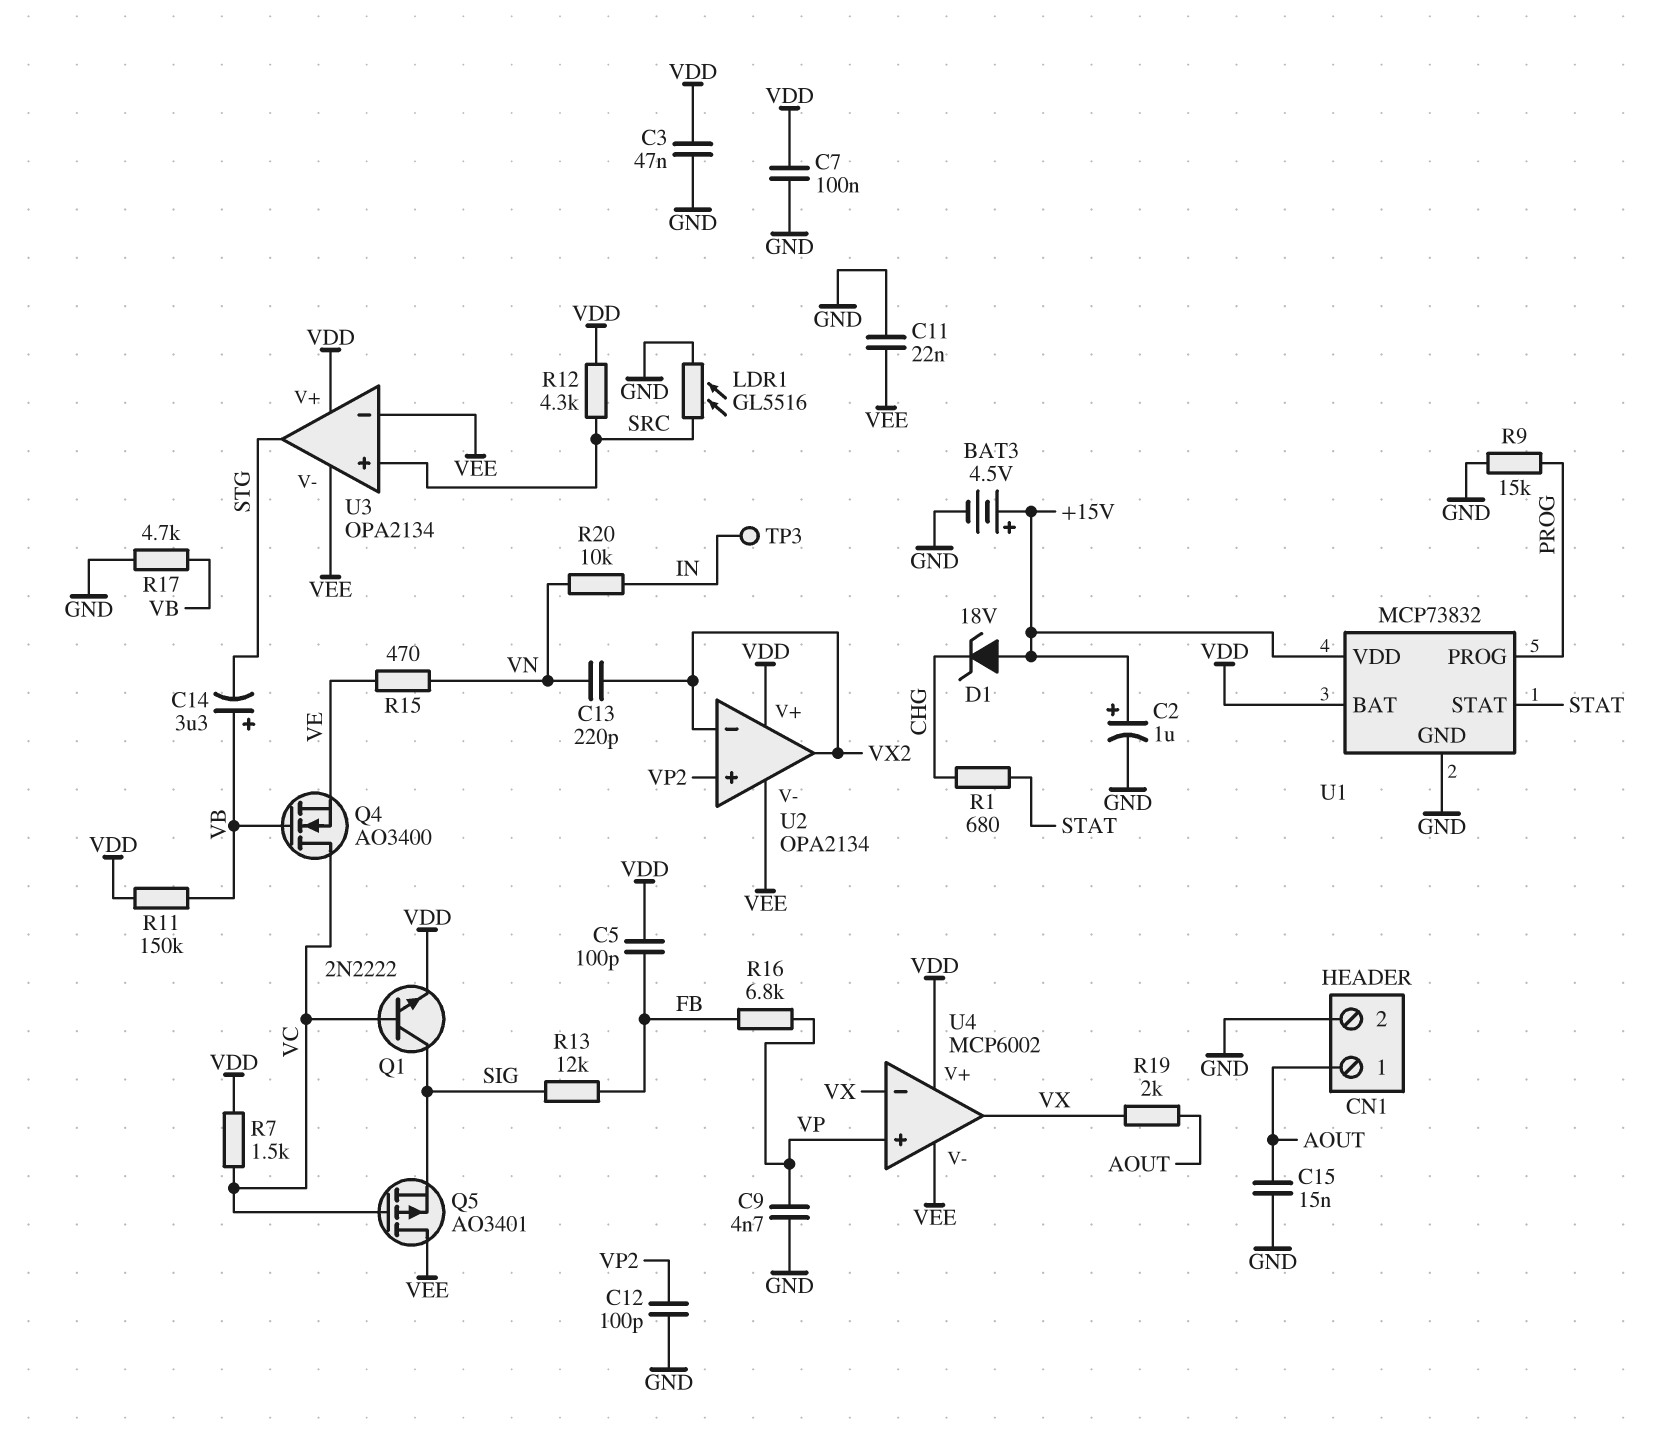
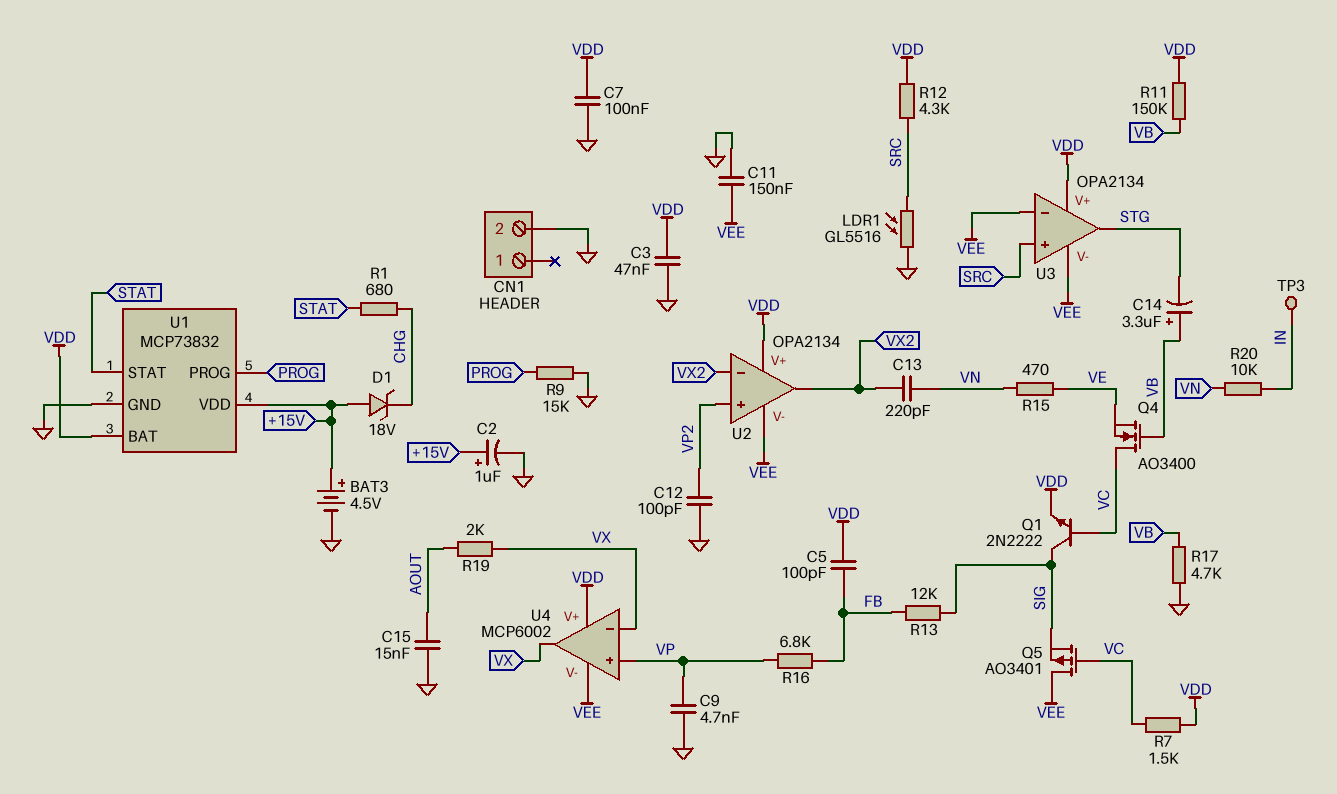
C11: 22nF (GND, VEE) -> 150nF (GND, VEE)
CN1 pin 1: AOUT -> none

